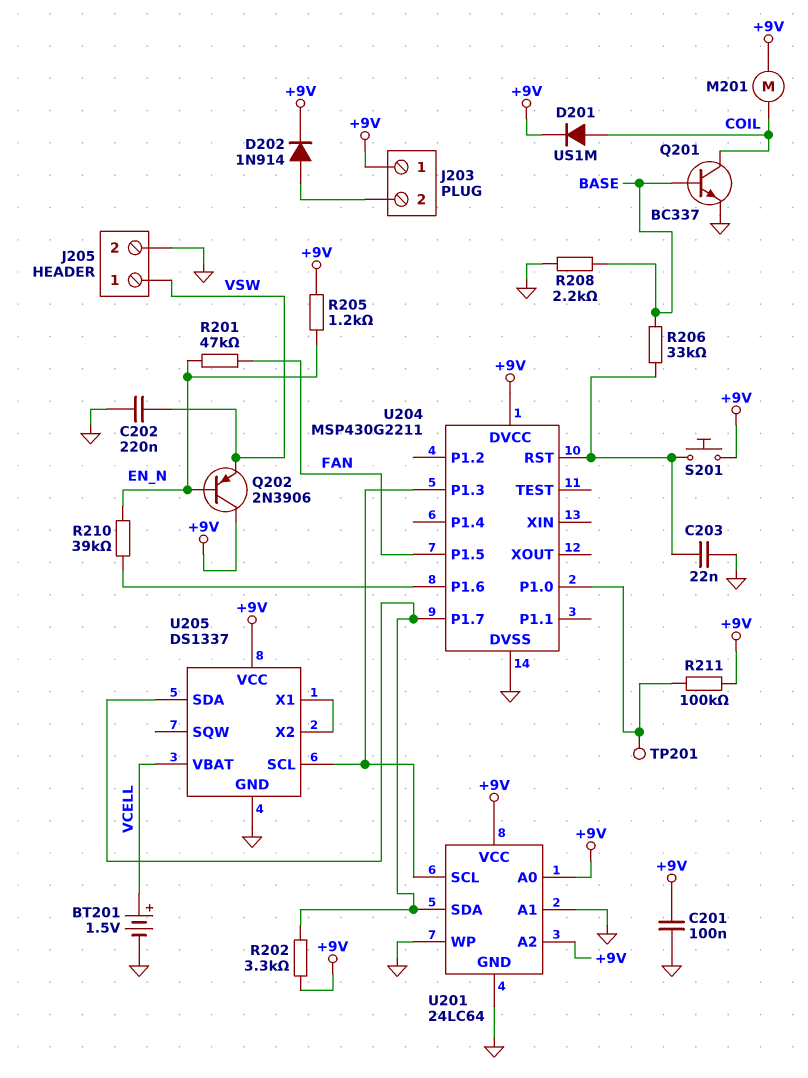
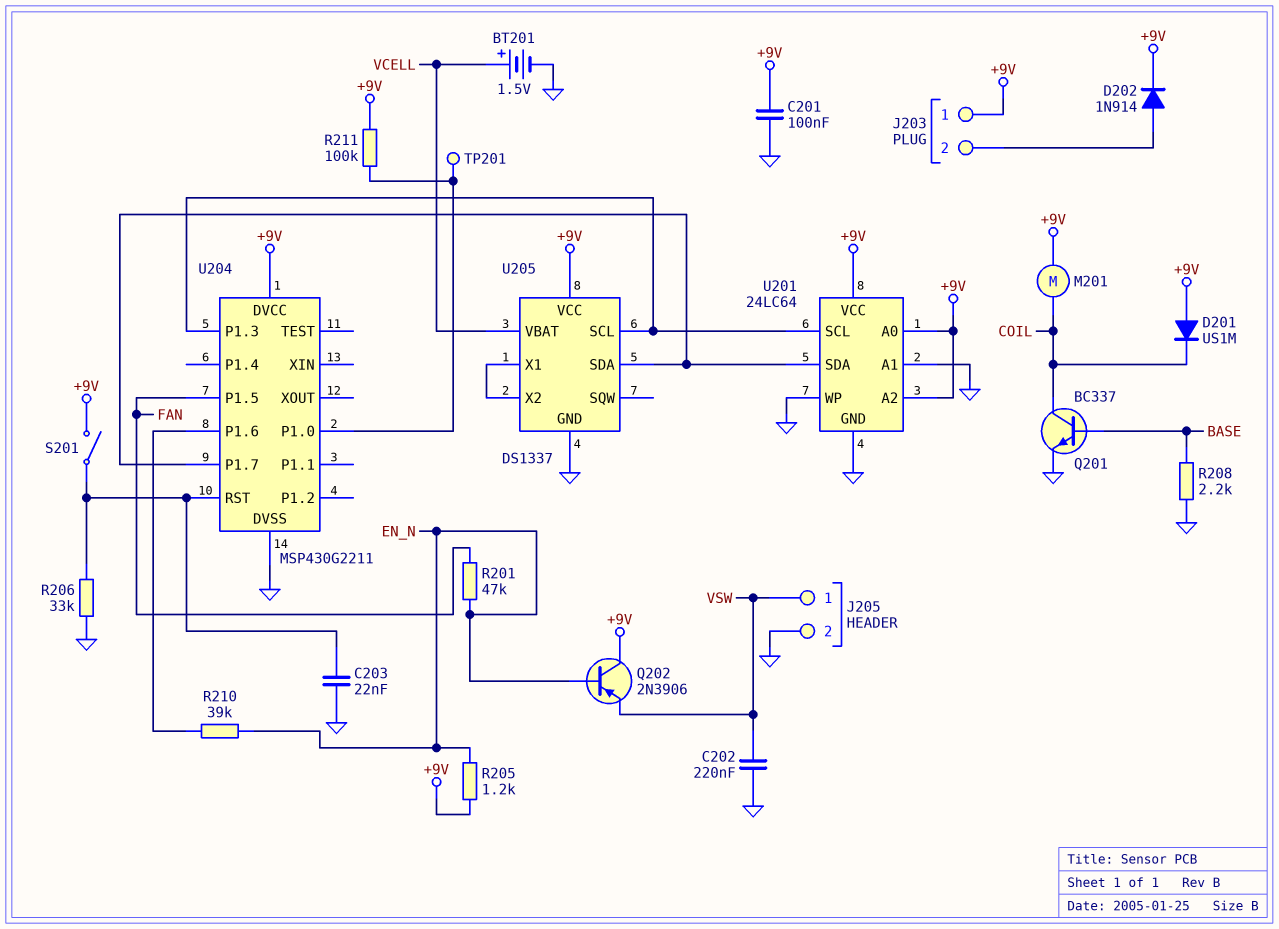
D201: diode US1M (A COIL, K +9V) -> diode US1M (A +9V, K COIL)
R202: 3.3k (+9V, U201/SDA) -> none
R206: 33k (BASE, U204/RST) -> 33k (GND, U204/RST)
S201: button (+9V, U204/RST) -> switch (+9V, U204/RST)

